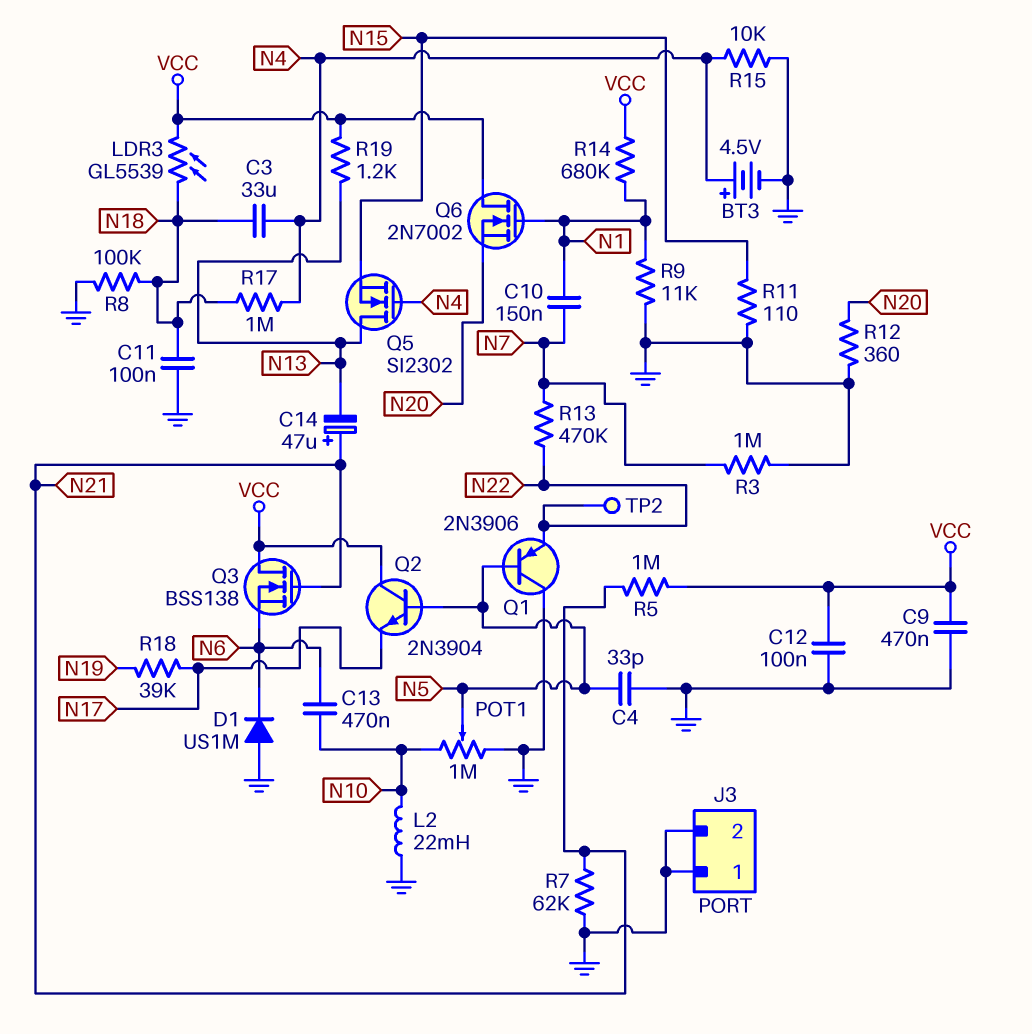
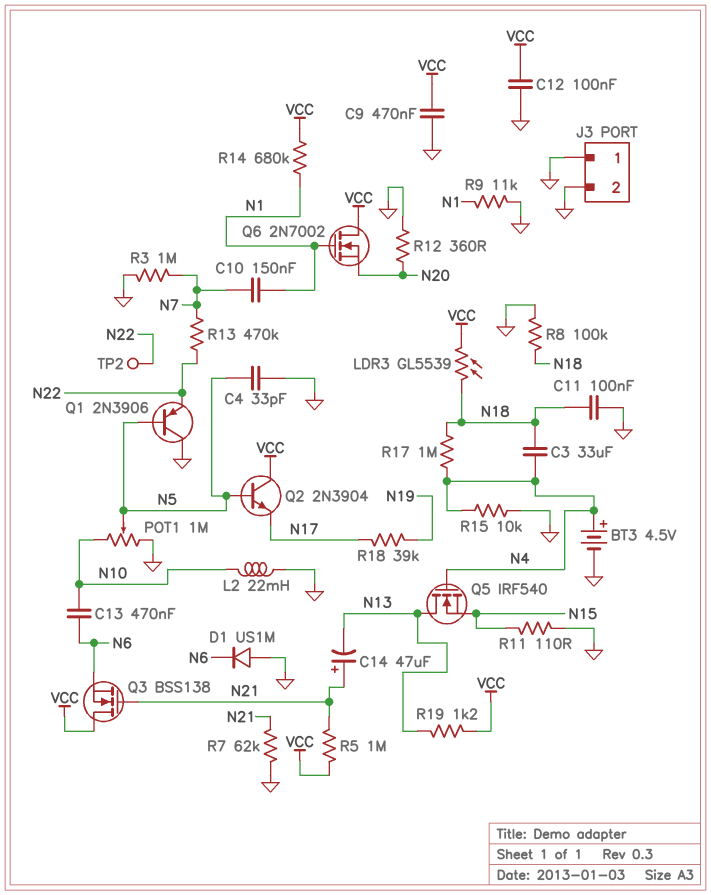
Q5: NMOS SI2302 (G N4, D N13, S N15) -> NMOS IRF540 (G N4, D N13, S N15)

